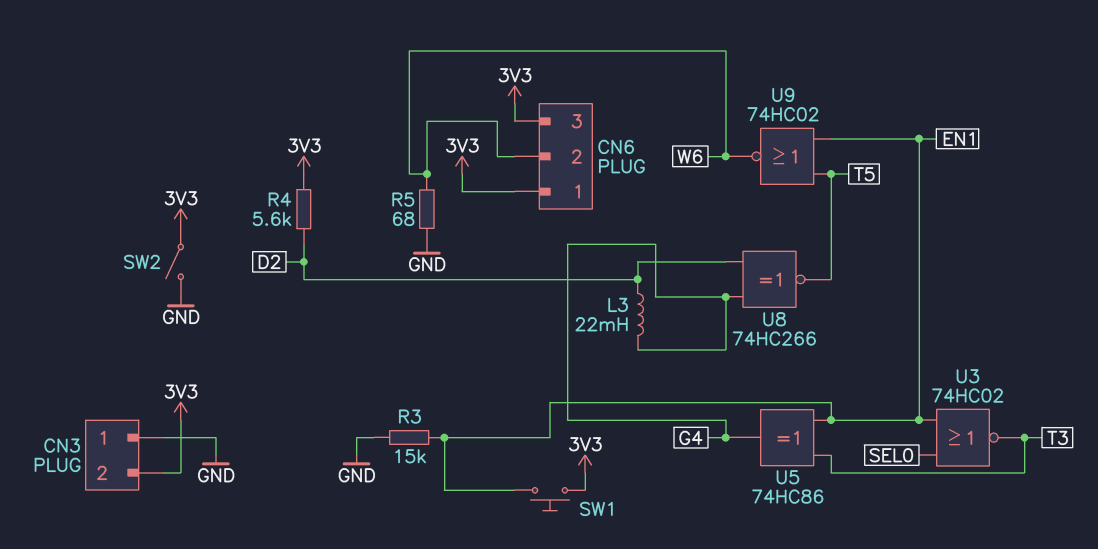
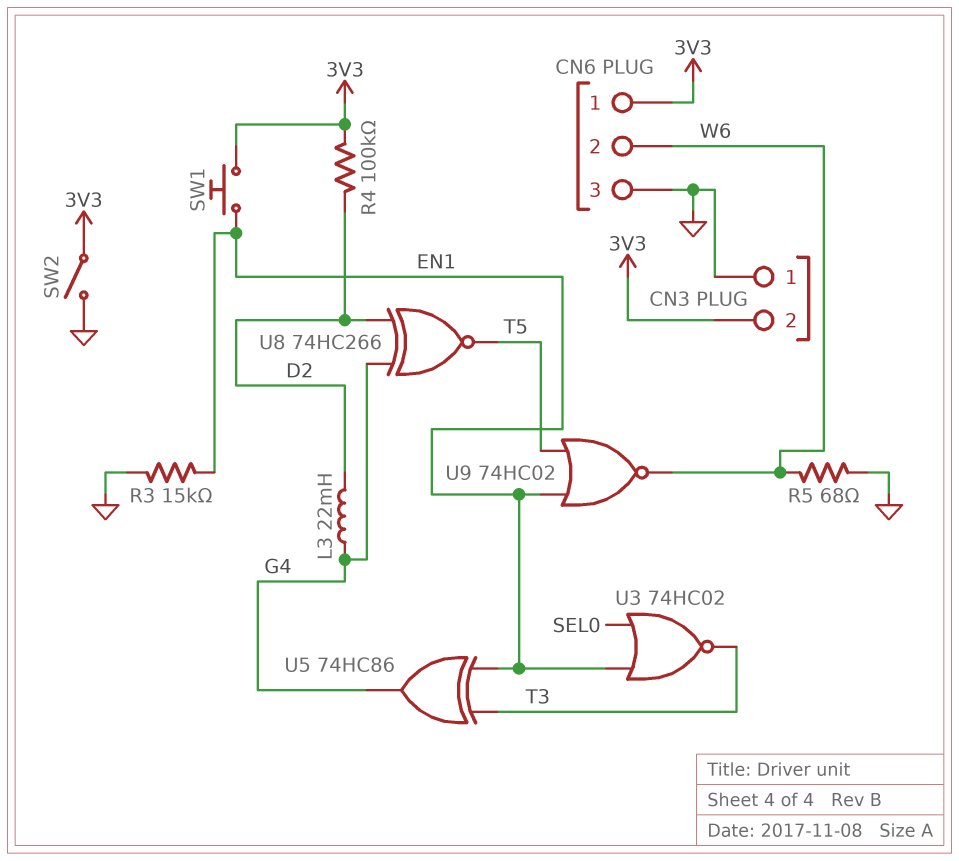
CN6 pin 3: 3V3 -> GND
R4: 5.6k (3V3, D2) -> 100k (3V3, D2)

